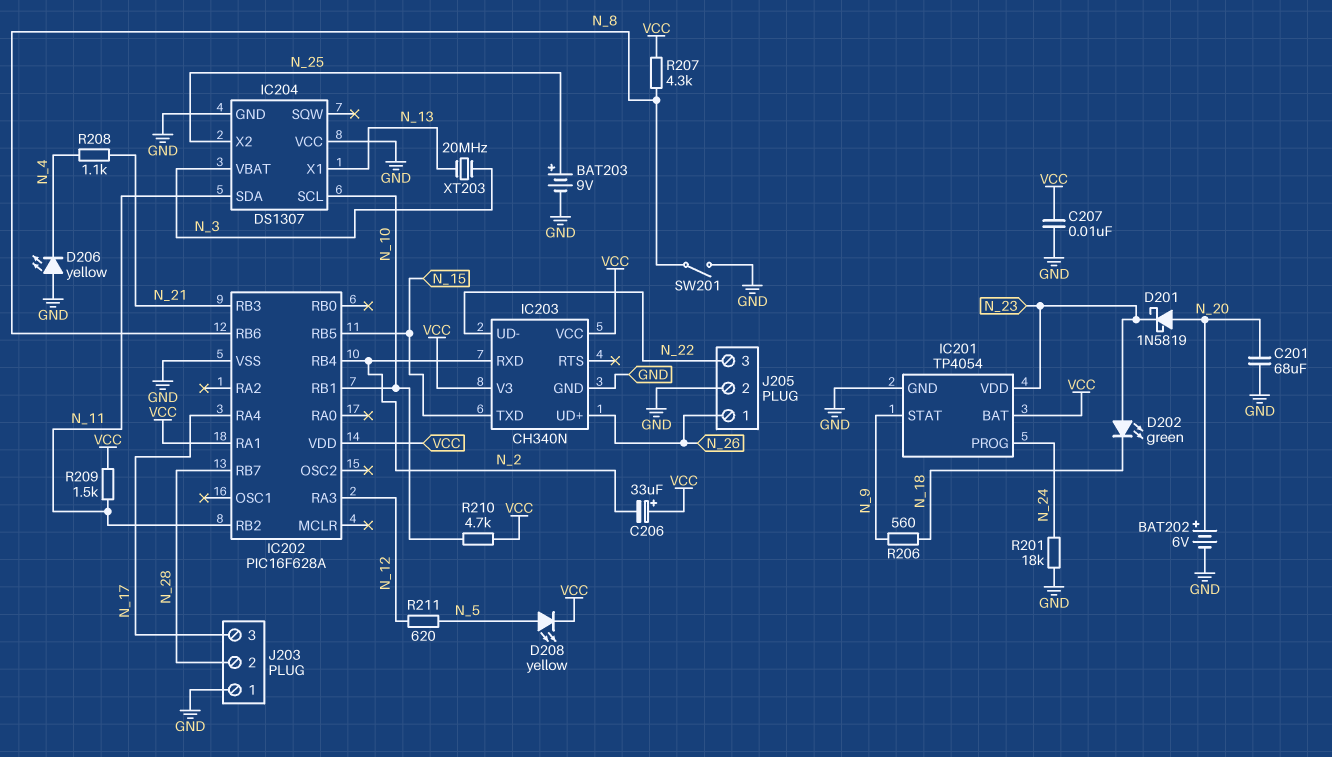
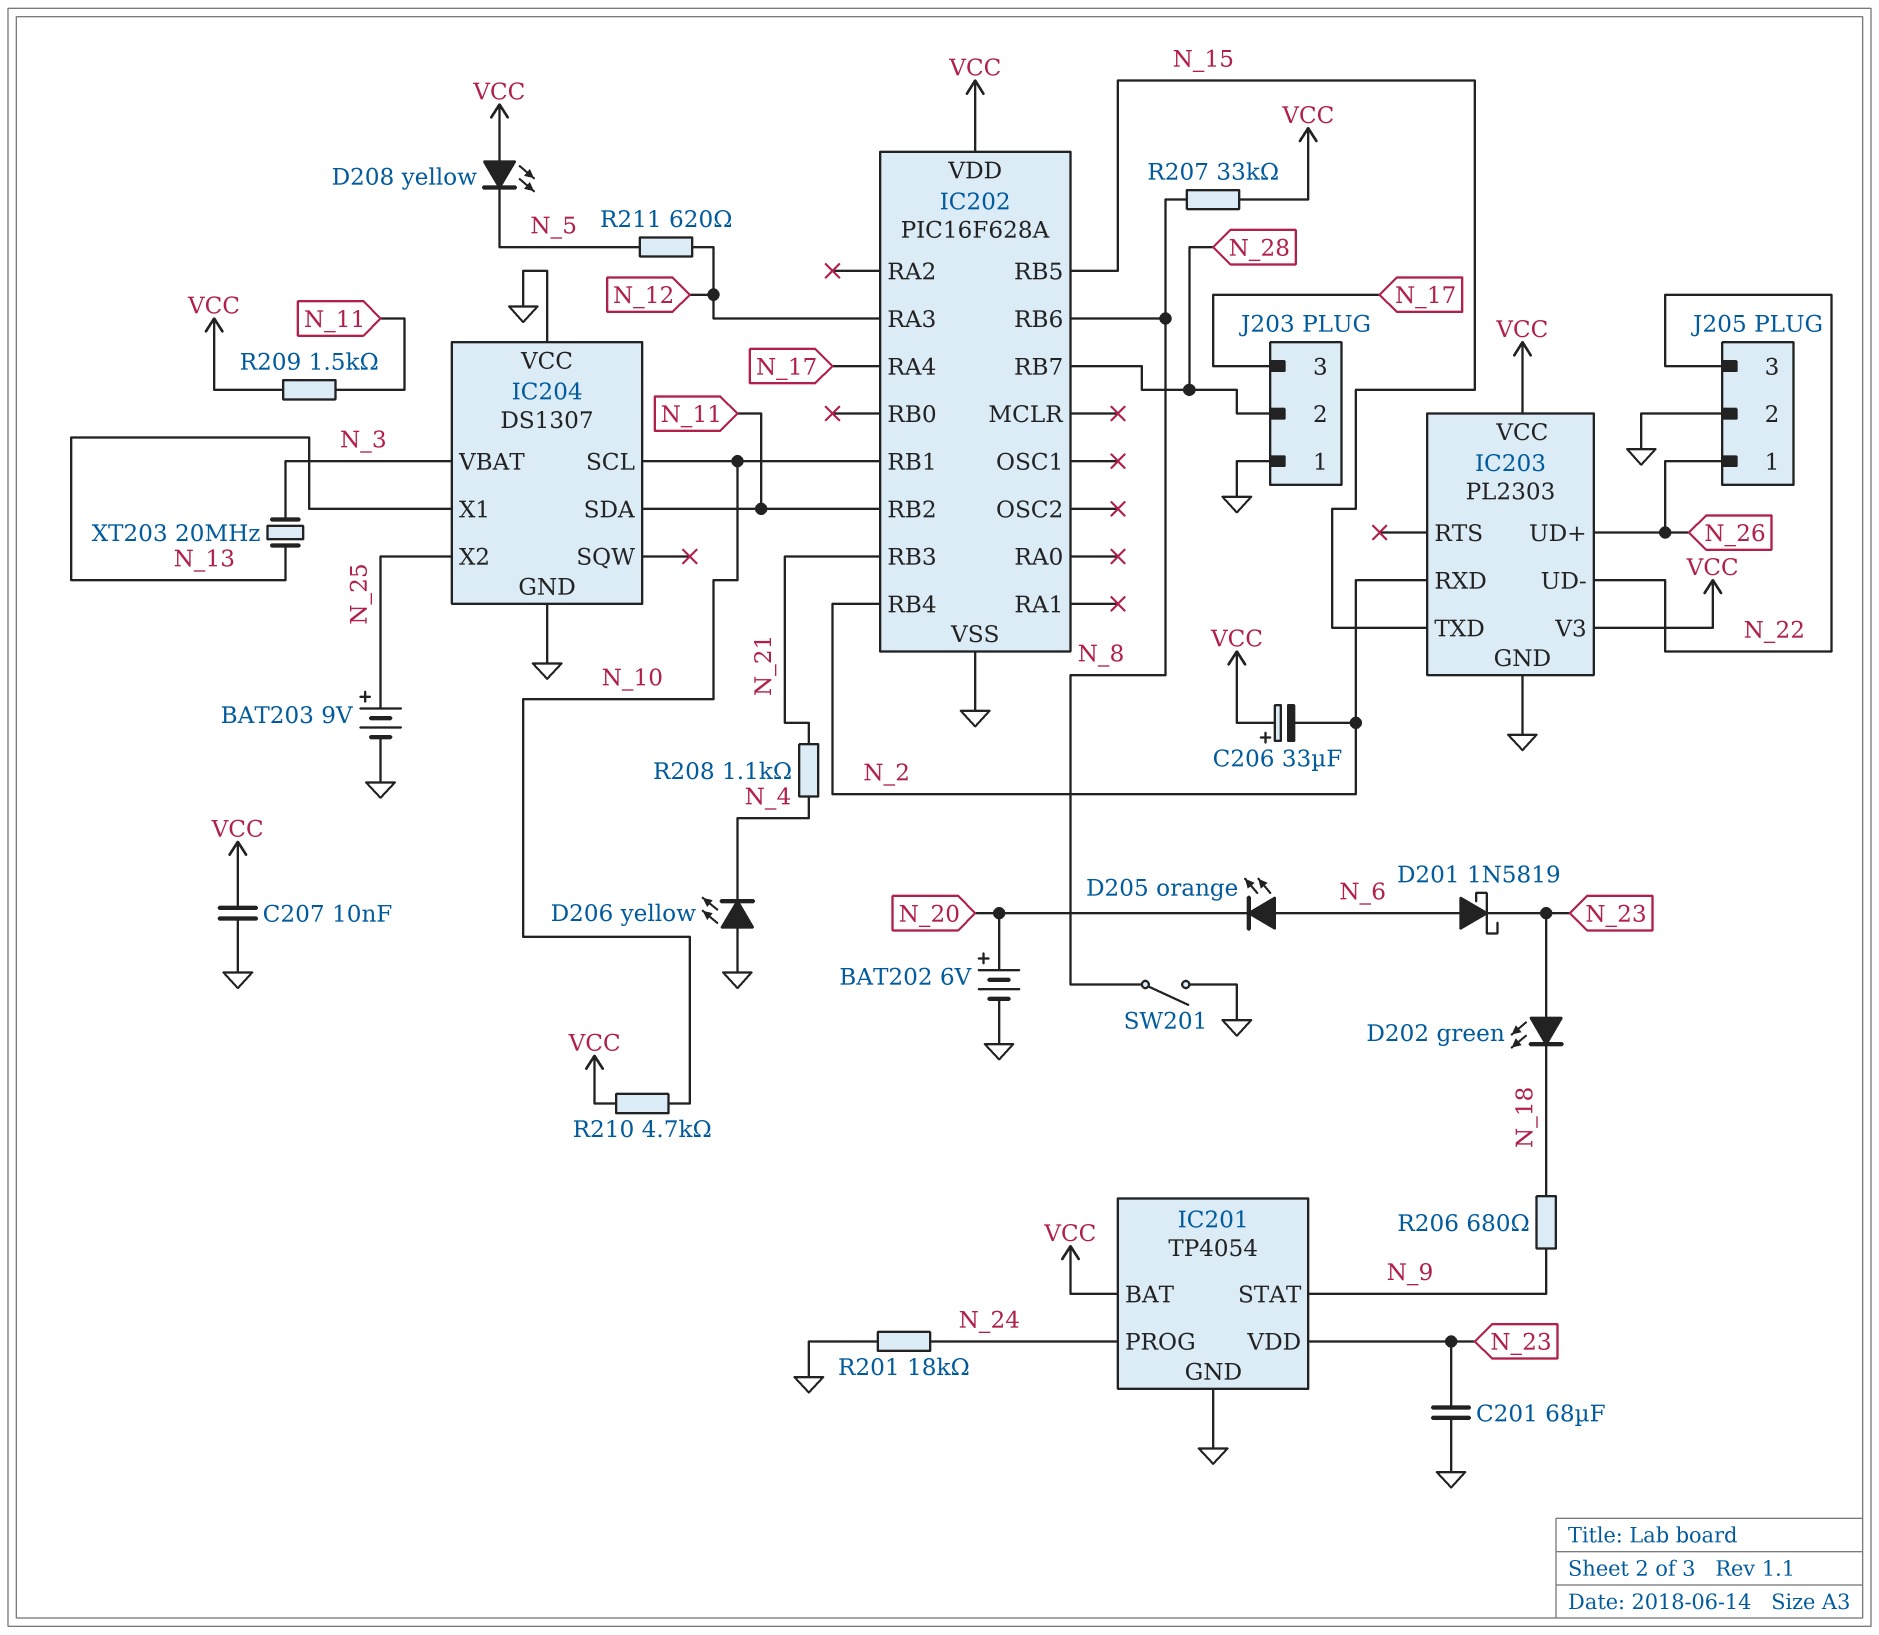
C201: 68uF (GND, N_20) -> 68uF (GND, N_23)
D201: schottky 1N5819 (A N_20, K N_23) -> schottky 1N5819 (A N_6, K N_23)
D205: none -> LED orange (A N_6, K N_20)
D208: LED yellow (A N_5, K VCC) -> LED yellow (A VCC, K N_5)
IC202 pin RA1: VCC -> none
IC203: CH340N -> PL2303
R206: 560 (N_9, N_18) -> 680 (N_9, N_18)
R207: 4.3k (N_8, VCC) -> 33k (N_8, VCC)

